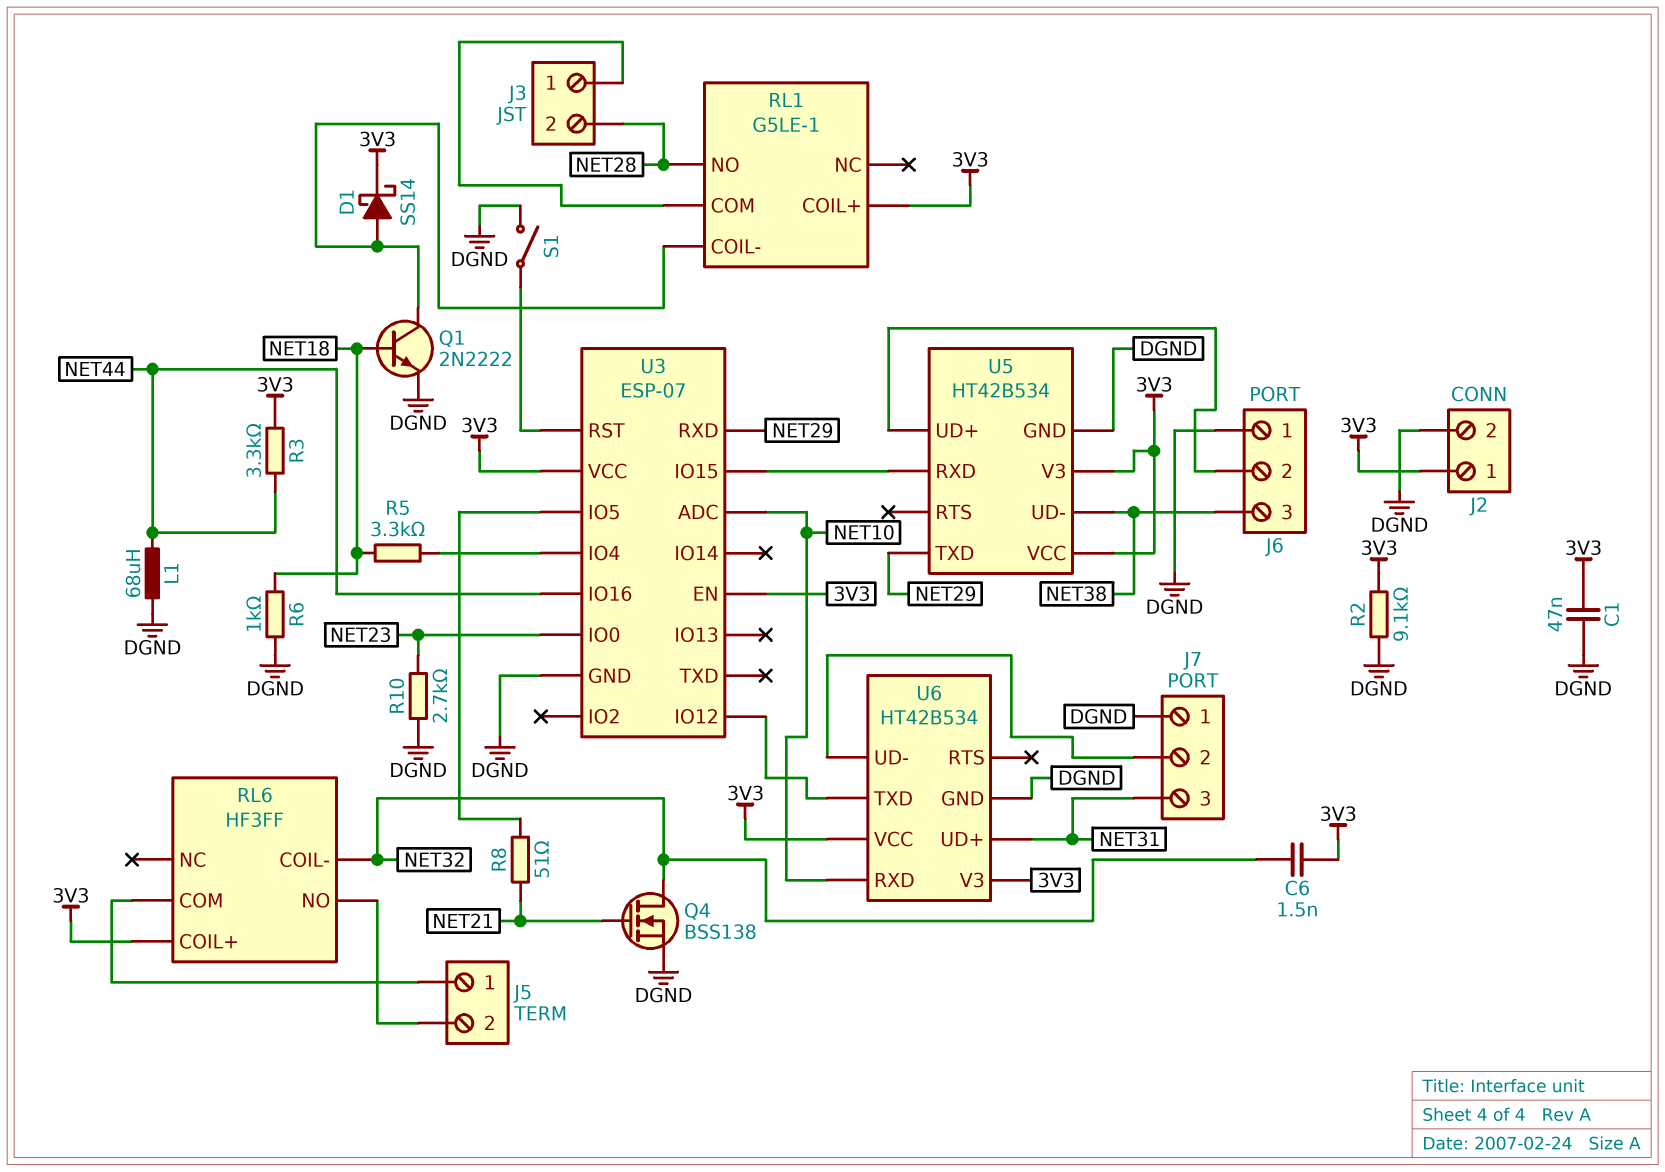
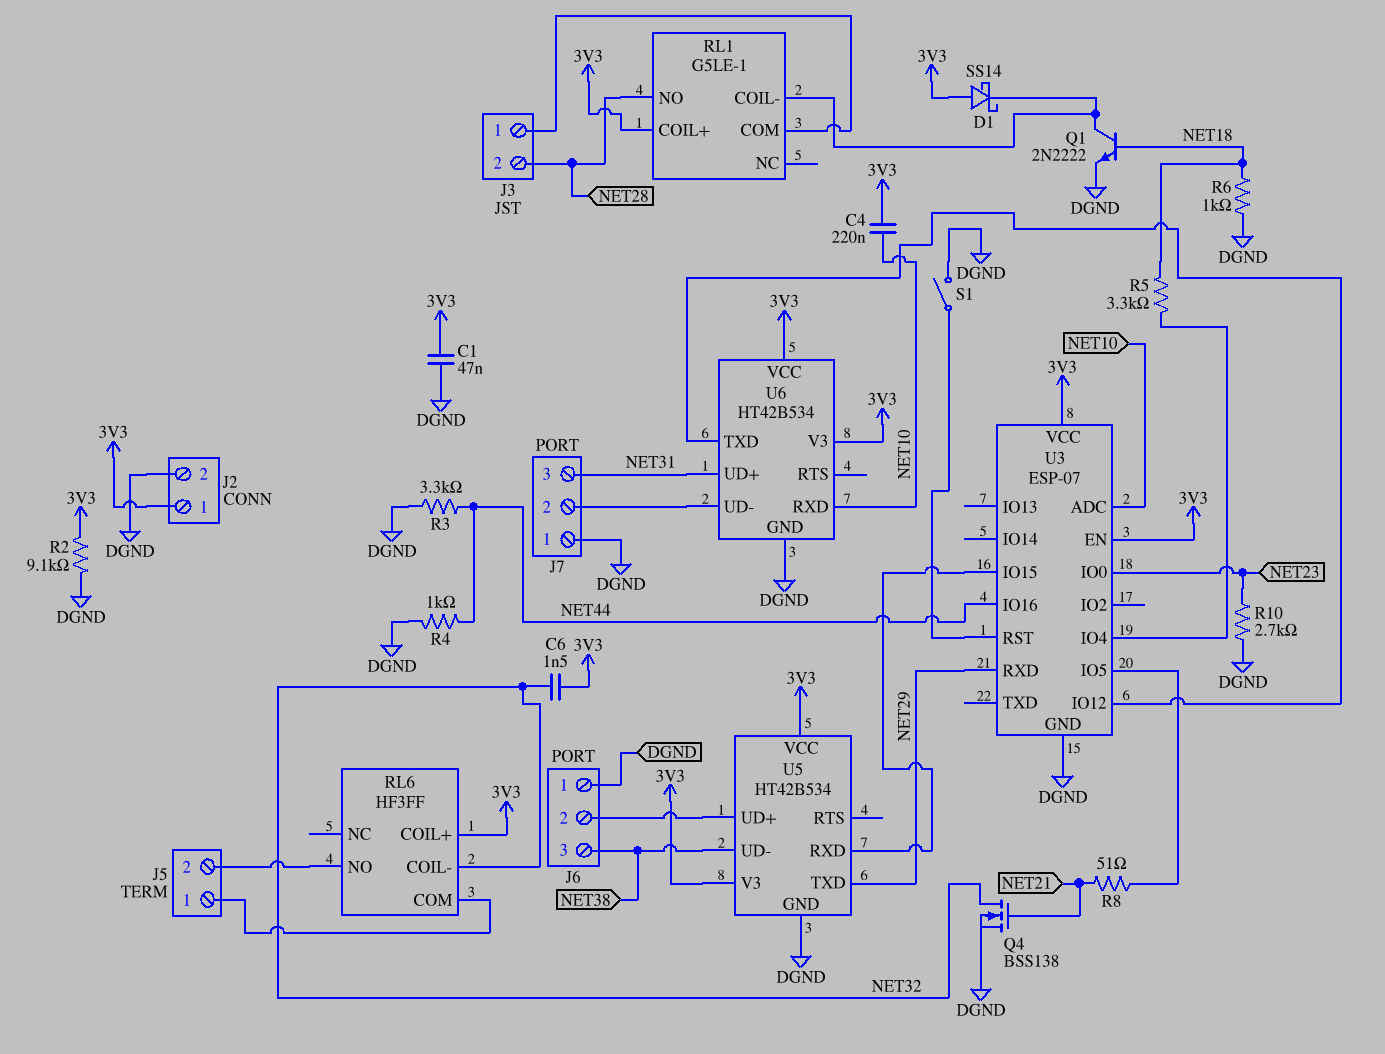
C4: none -> 220nF (3V3, NET10)
D1: schottky SS14 (A RL1/COIL-, K 3V3) -> schottky SS14 (A 3V3, K RL1/COIL-)
L1: 68uH (DGND, NET44) -> none
R3: 3.3k (3V3, NET44) -> 3.3k (DGND, NET44)
R4: none -> 1k (DGND, NET44)

